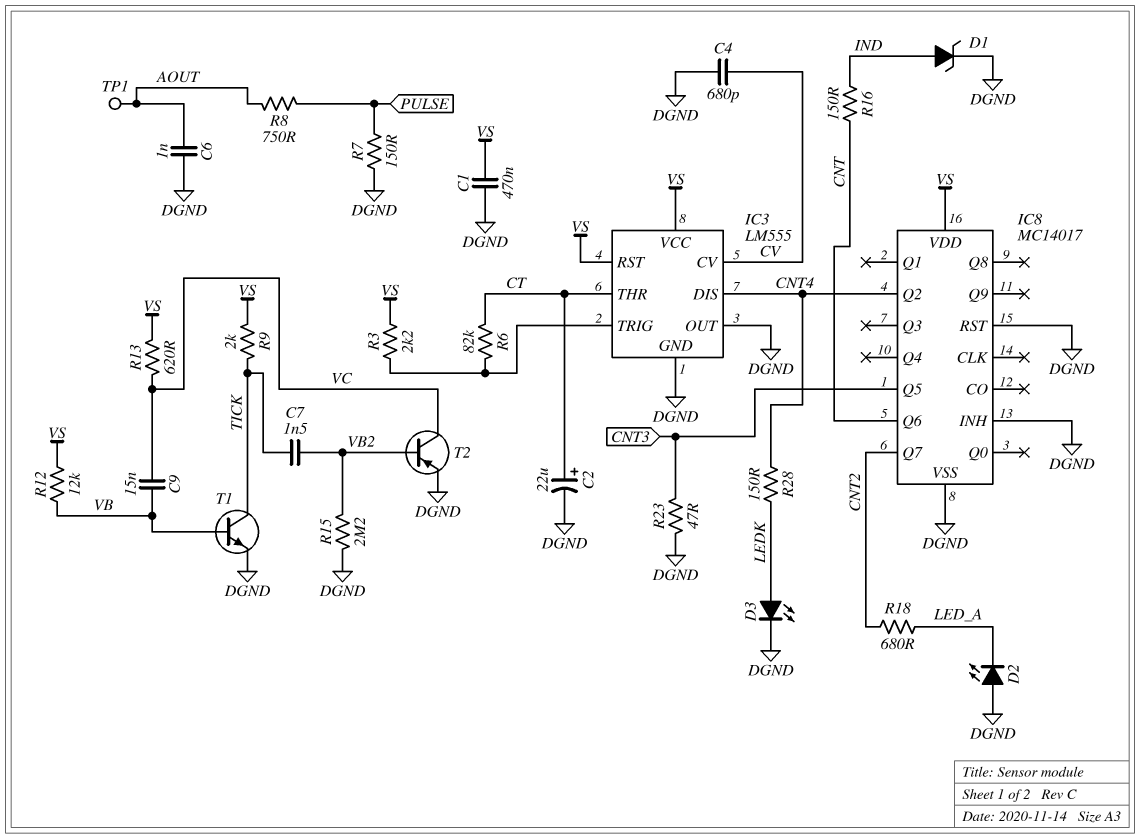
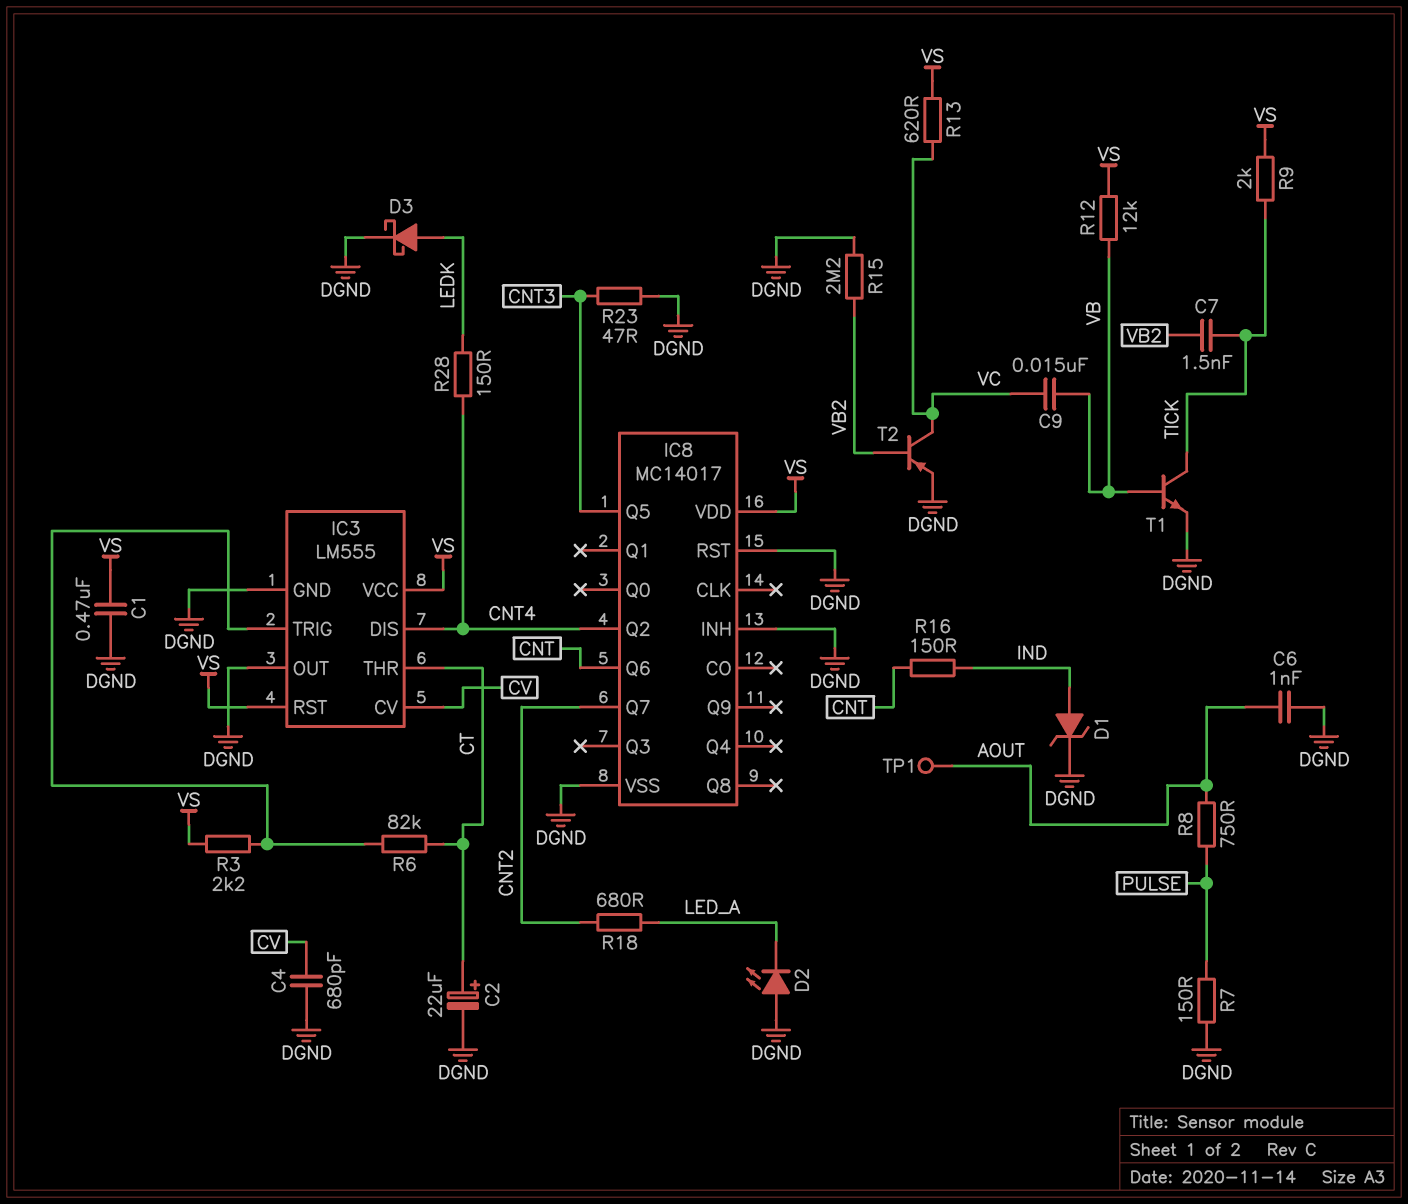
D3: LED (A LEDK, K DGND) -> schottky (A LEDK, K DGND)

